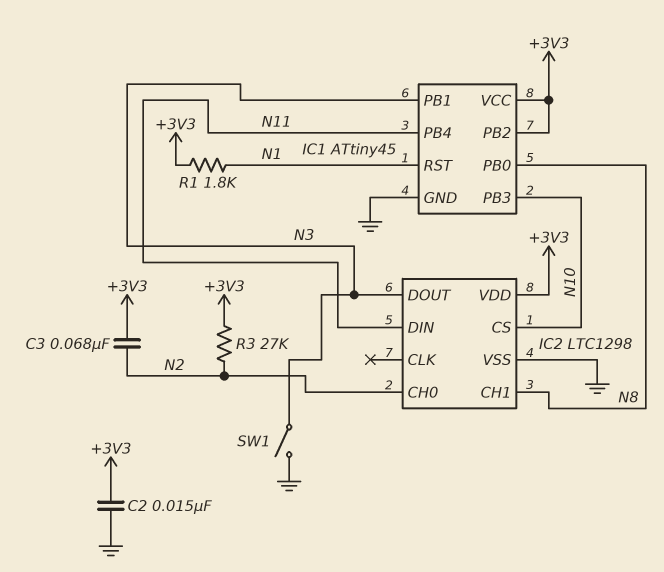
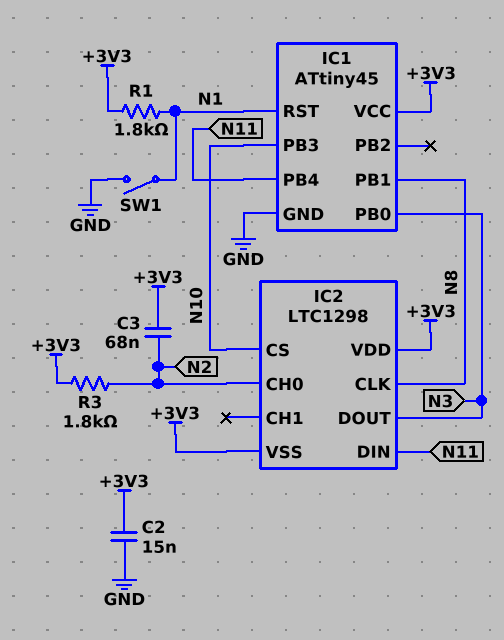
IC1 pin PB0: N8 -> N3
IC1 pin PB1: N3 -> N8
IC1 pin PB2: +3V3 -> none
IC2 pin CH1: N8 -> none
IC2 pin CLK: none -> N8
IC2 pin VSS: GND -> +3V3
R3: 27k (+3V3, N2) -> 1.8k (+3V3, N2)
SW1: switch (GND, N3) -> switch (GND, N1)

